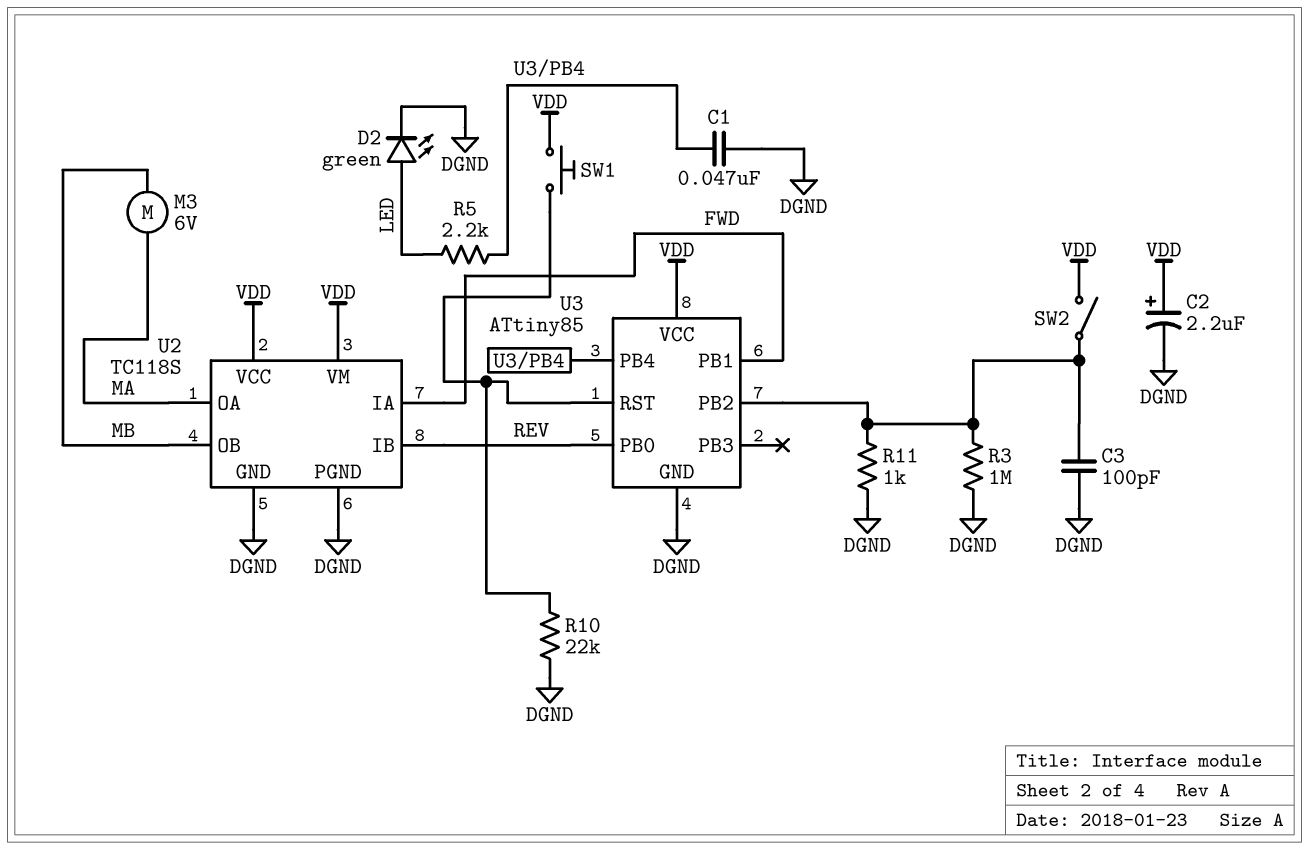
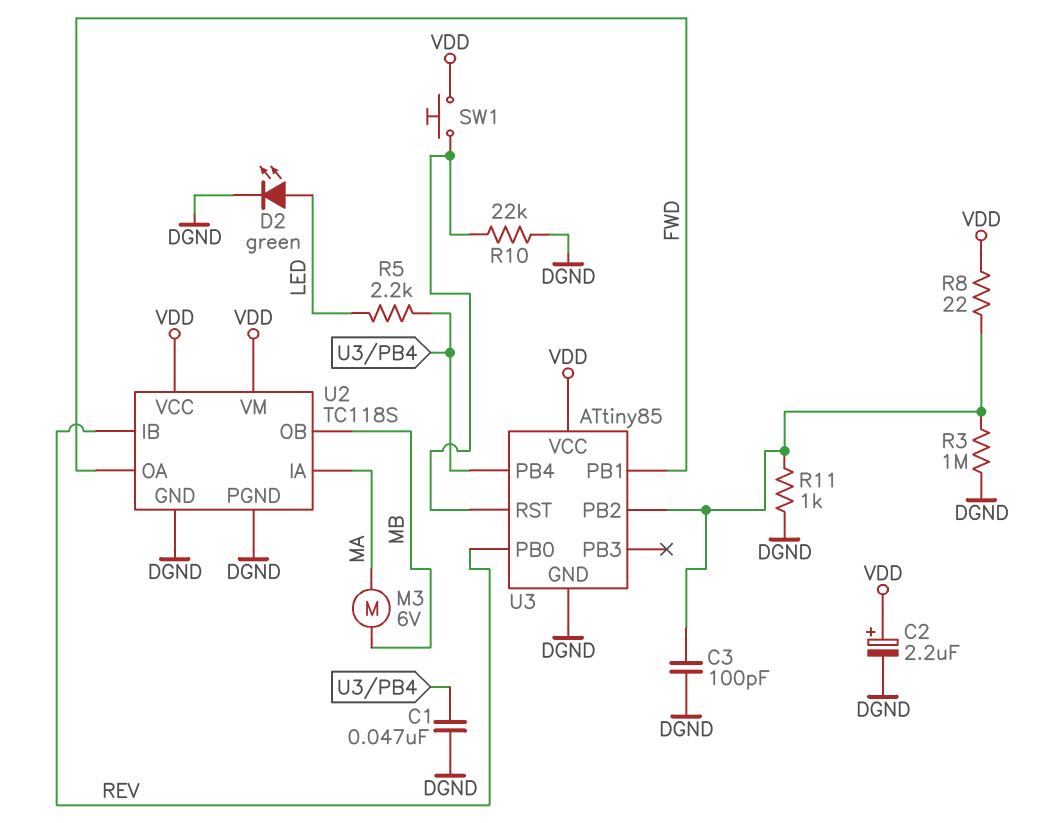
R8: none -> 22 (U3/PB2, VDD)
SW2: switch (U3/PB2, VDD) -> none
U2 pin IA: FWD -> MA
U2 pin OA: MA -> FWD

